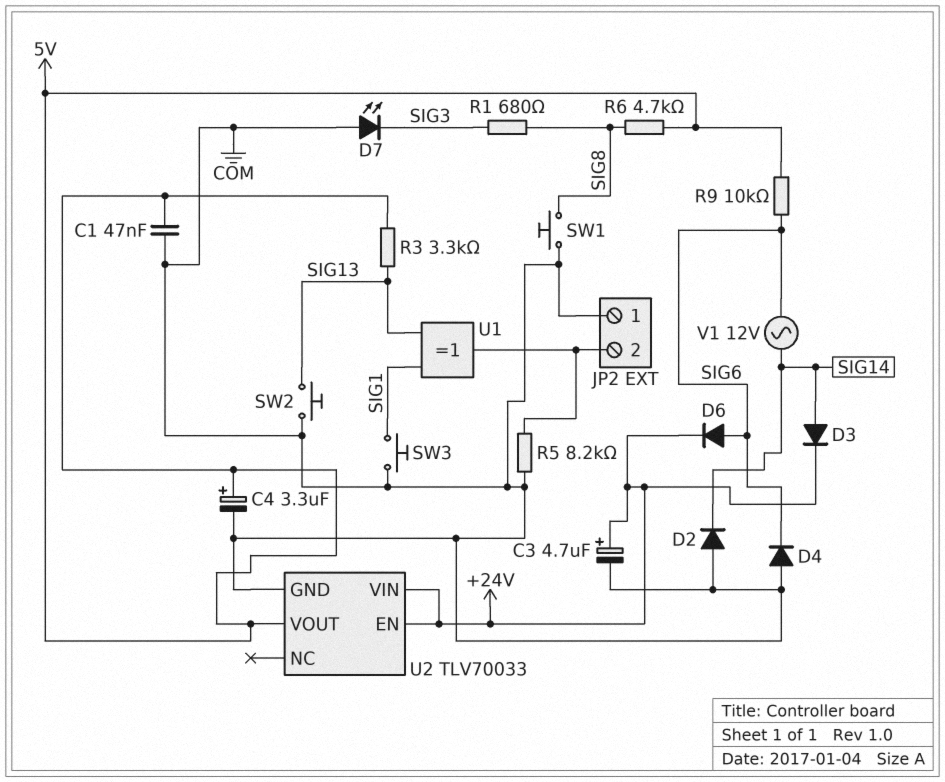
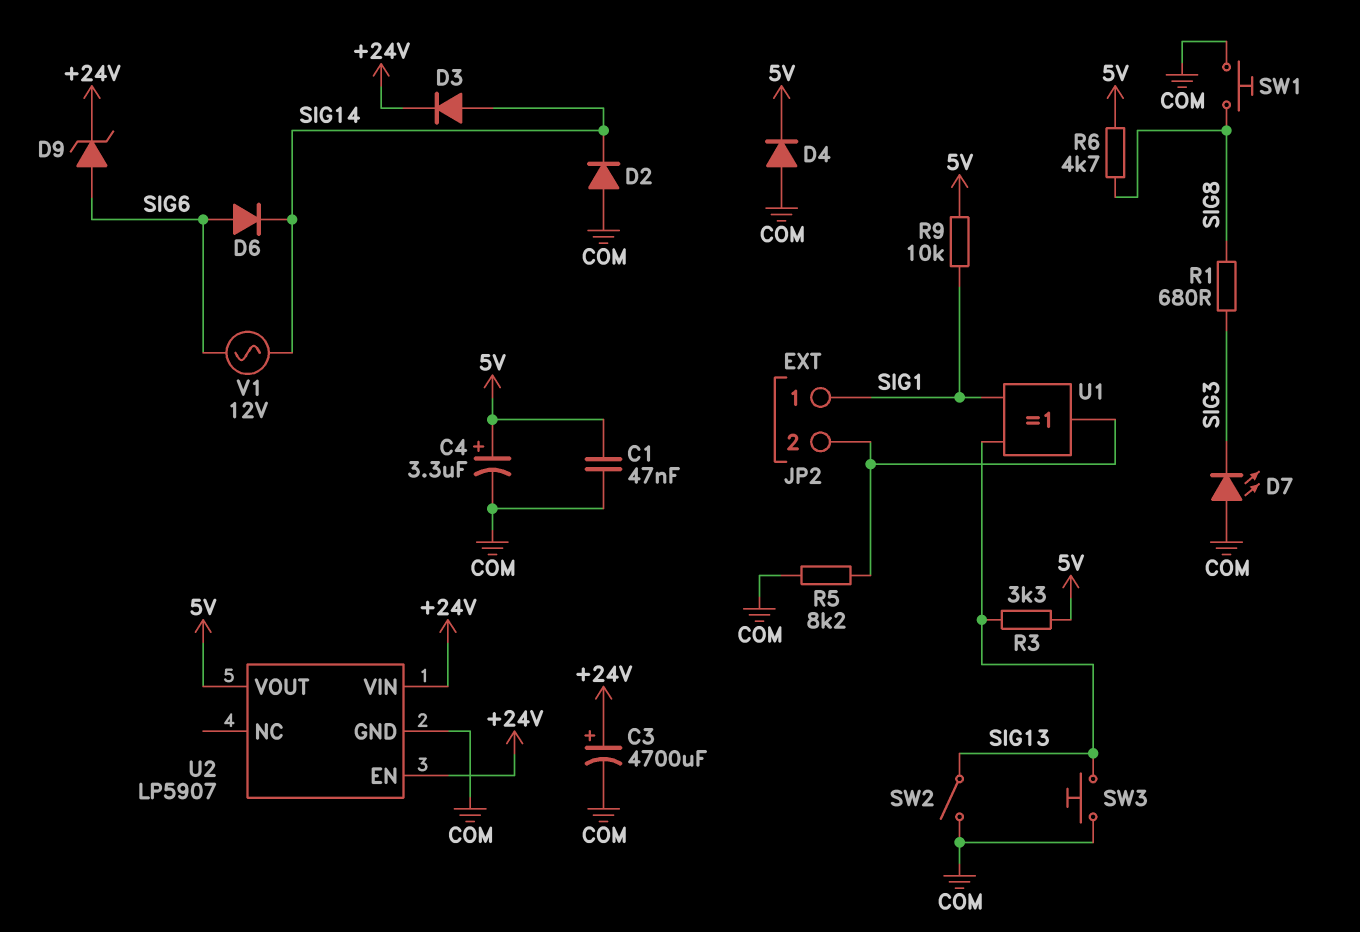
C3: 4.7uF (plus +24V, minus COM) -> 4700uF (plus +24V, minus COM)
D4: diode (A COM, K SIG6) -> diode (A COM, K 5V)
D6: diode (A SIG6, K +24V) -> diode (A SIG6, K SIG14)
D9: none -> zener (A SIG6, K +24V)
JP2 pin 1: COM -> SIG1
R9: 10k (5V, SIG6) -> 10k (5V, SIG1)
SW2: button (COM, SIG13) -> switch (COM, SIG13)
SW3: button (COM, SIG1) -> button (COM, SIG13)
U2: TLV70033 -> LP5907

